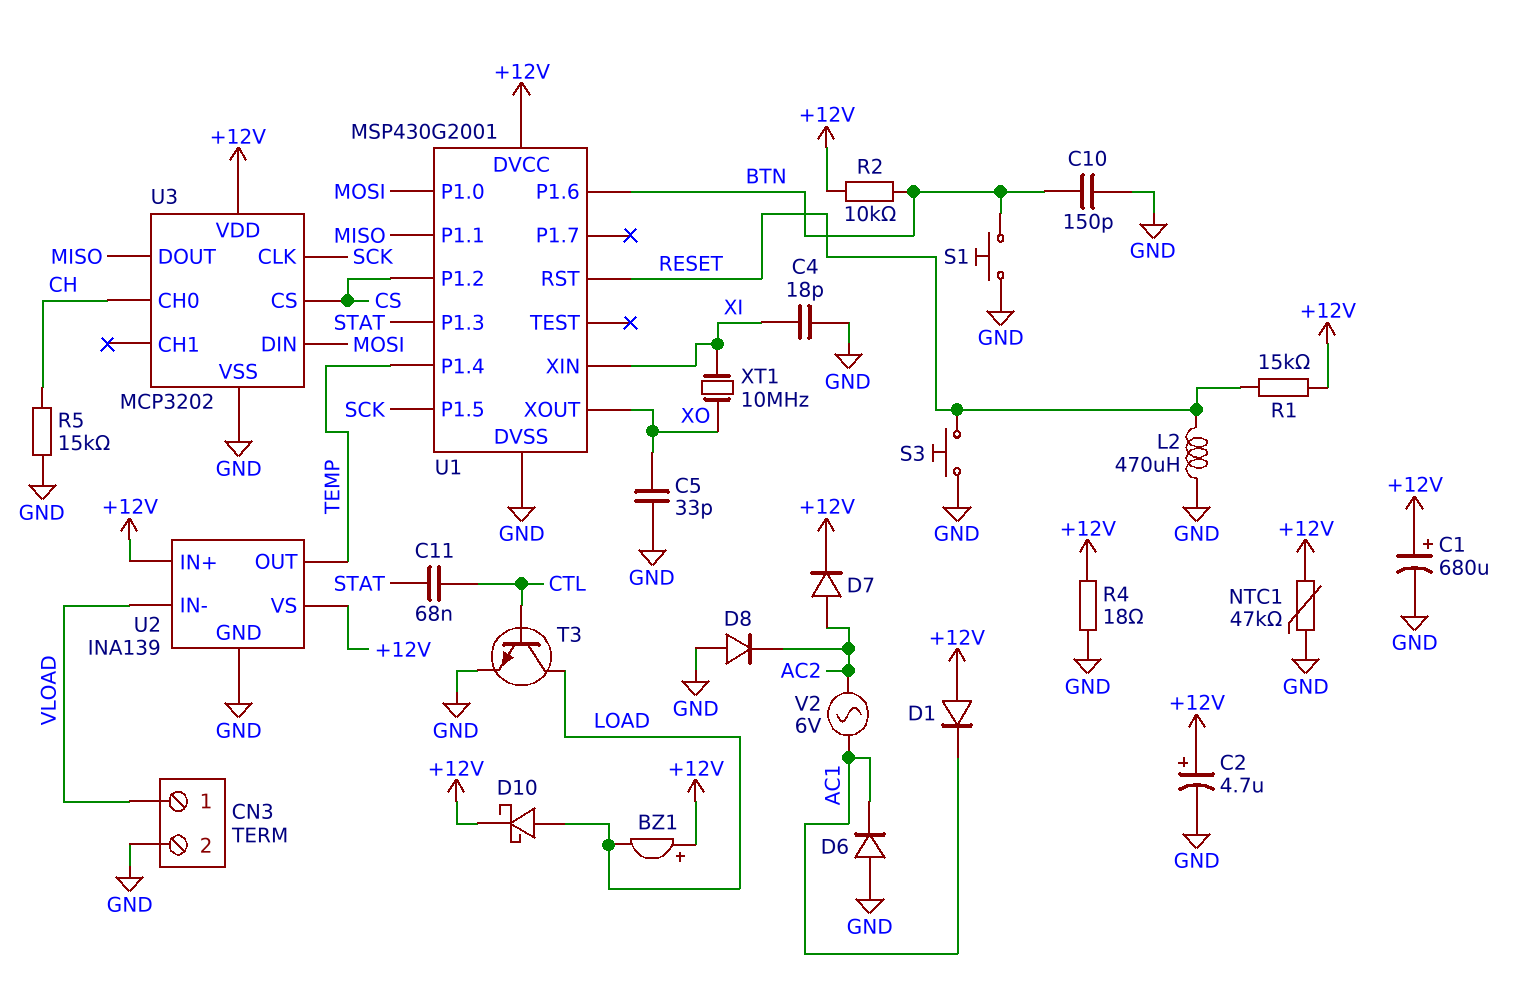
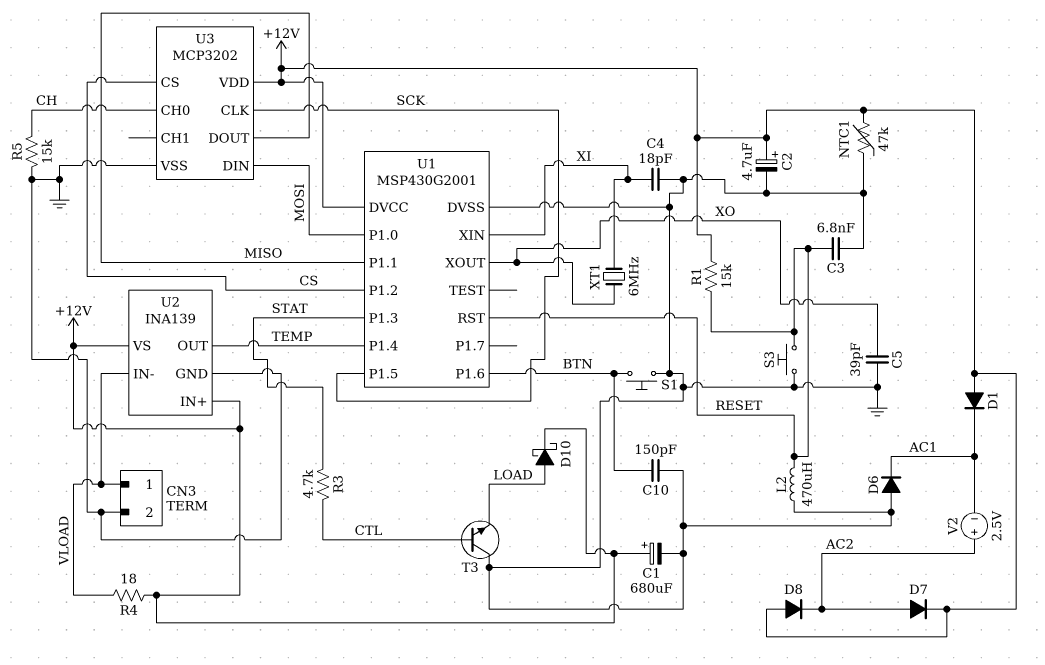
BZ1: buzzer (plus +12V, minus LOAD) -> none
C3: none -> 6.8nF (GND, RESET)
C5: 33pF (GND, XO) -> 39pF (GND, XO)
C11: 68nF (CTL, STAT) -> none
D8: diode (A GND, K AC2) -> diode (A +12V, K AC2)
R2: 10k (+12V, BTN) -> none
R3: none -> 4.7k (CTL, STAT)
R4: 18 (+12V, GND) -> 18 (+12V, VLOAD)
T3: NPN (B CTL, C LOAD, E GND) -> NPN (B CTL, C GND, E LOAD)
V2: AC 6V (AC1, AC2) -> 2.5V (plus AC2, minus AC1)
XT1: 10MHz (XI, XO) -> 6MHz (XI, XO)

